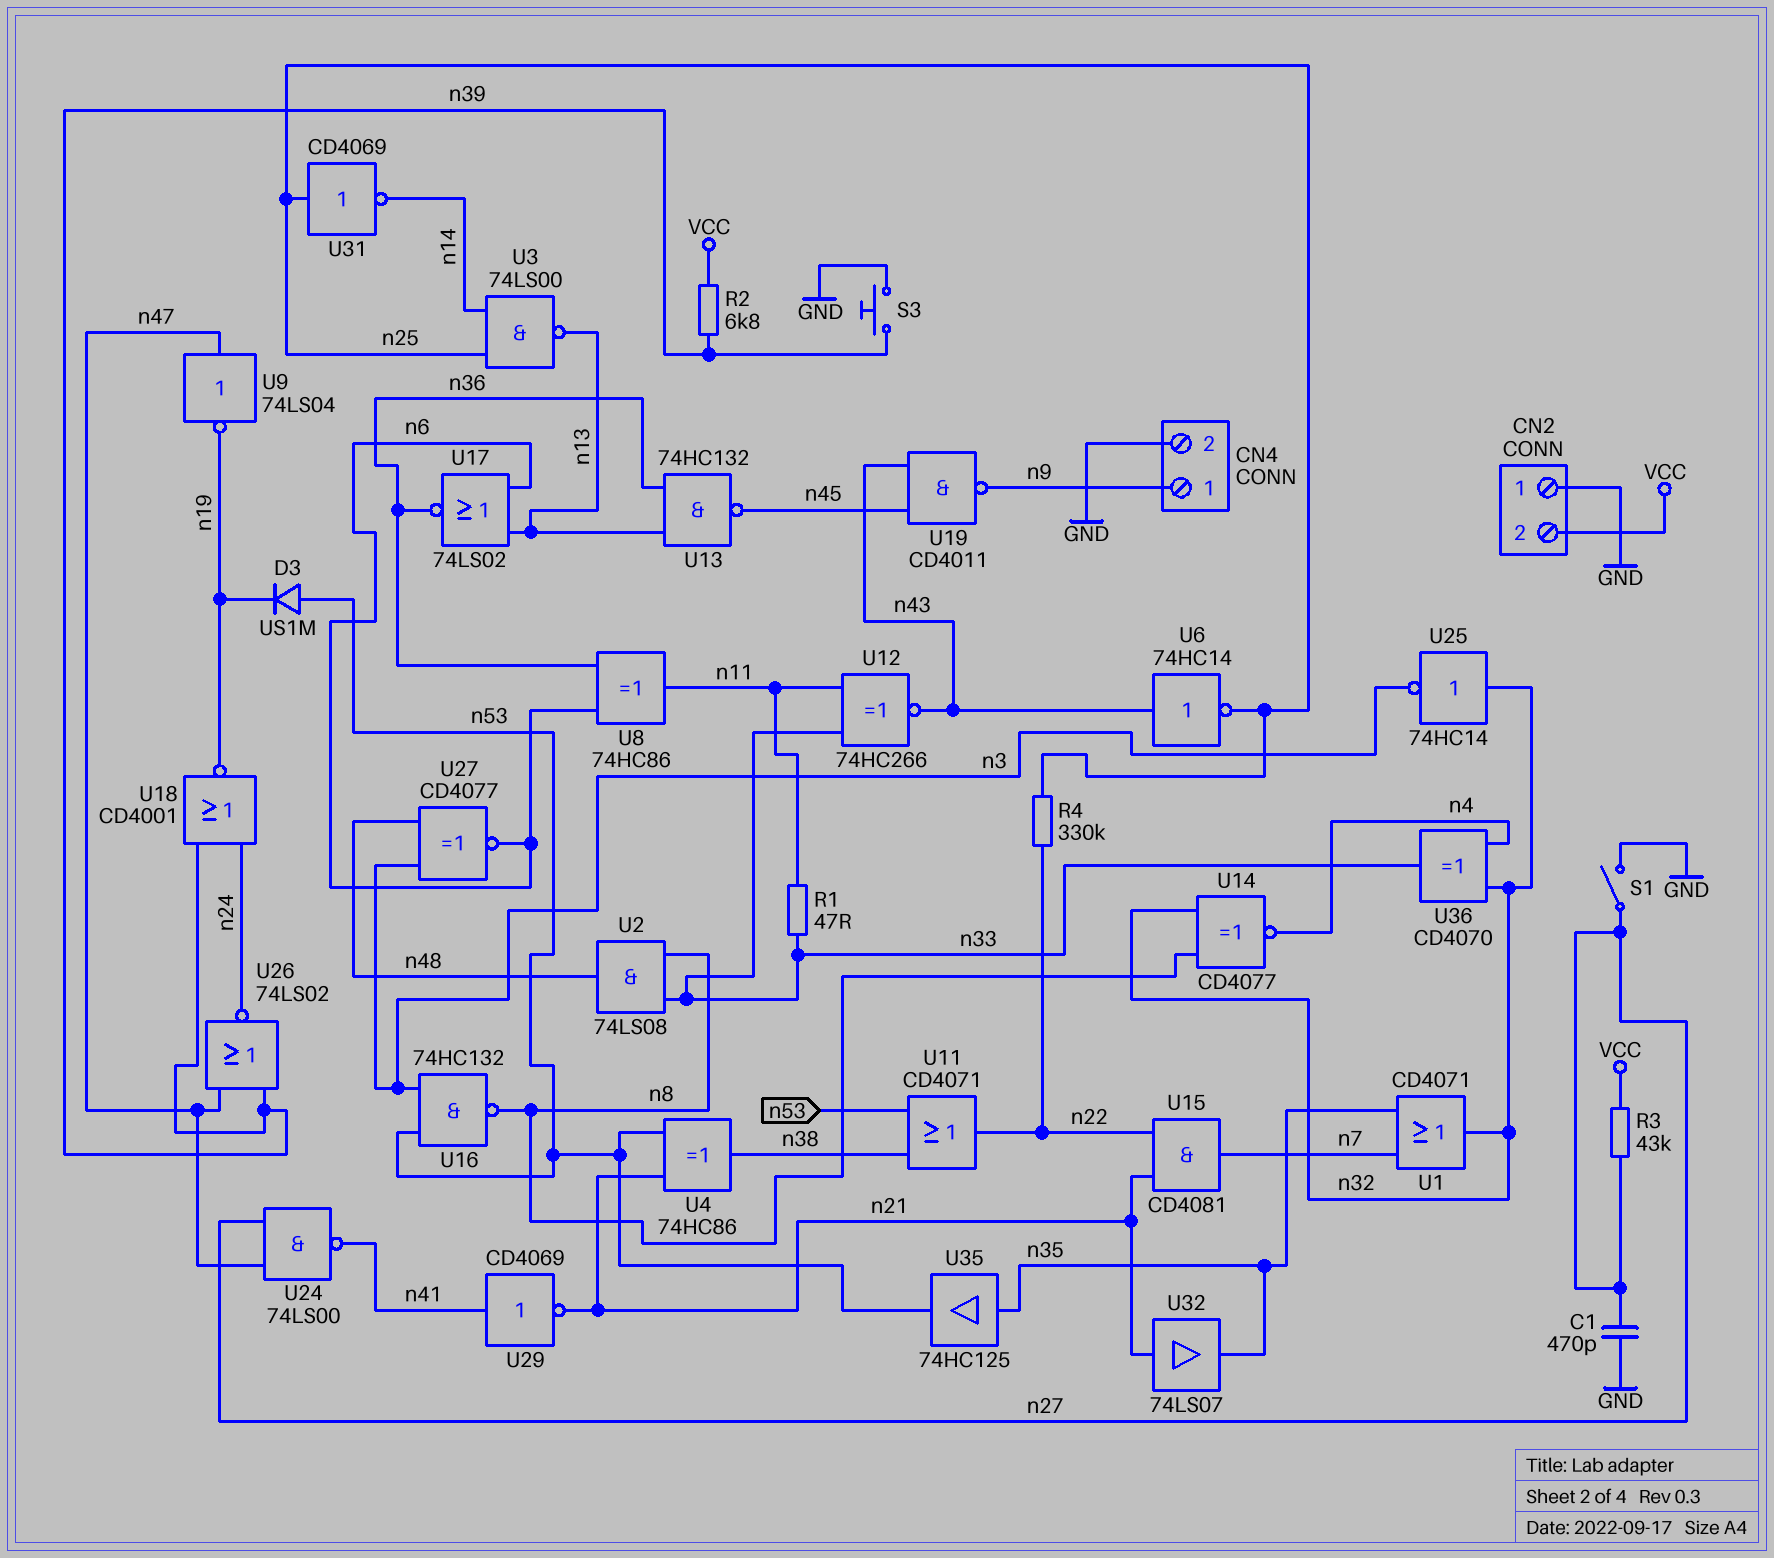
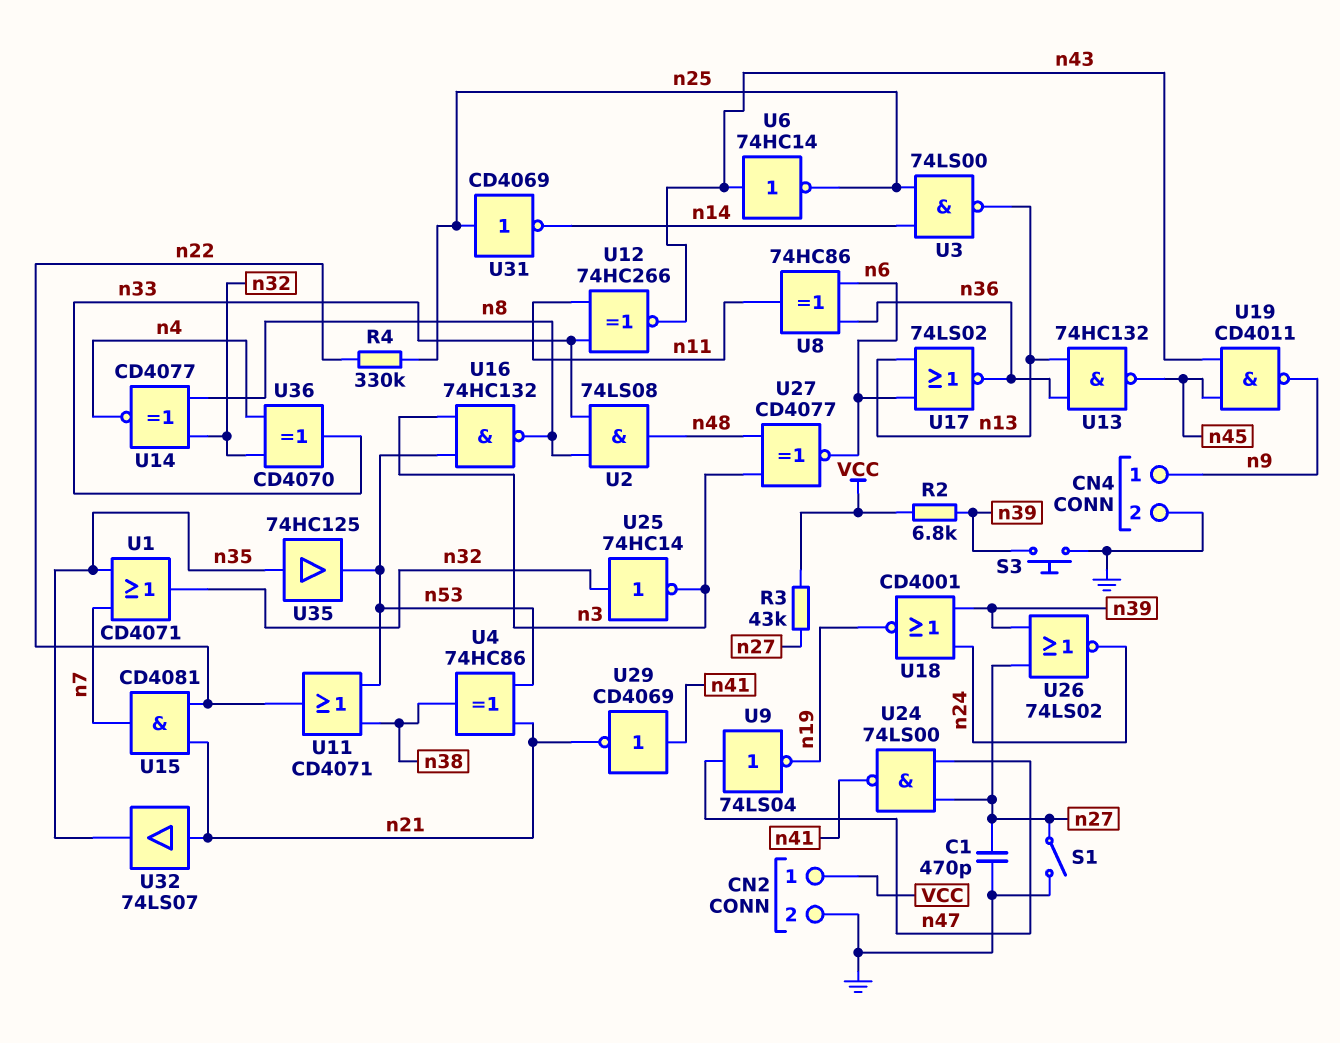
CN2 pin 1: GND -> VCC
CN2 pin 2: VCC -> GND
D3: diode US1M (A n53, K n19) -> none
R1: 47 (n11, n33) -> none
U26: NOR 74LS02 (in n39, in n47, out n24) -> NOR 74LS02 (in n27, in n39, out n24)

